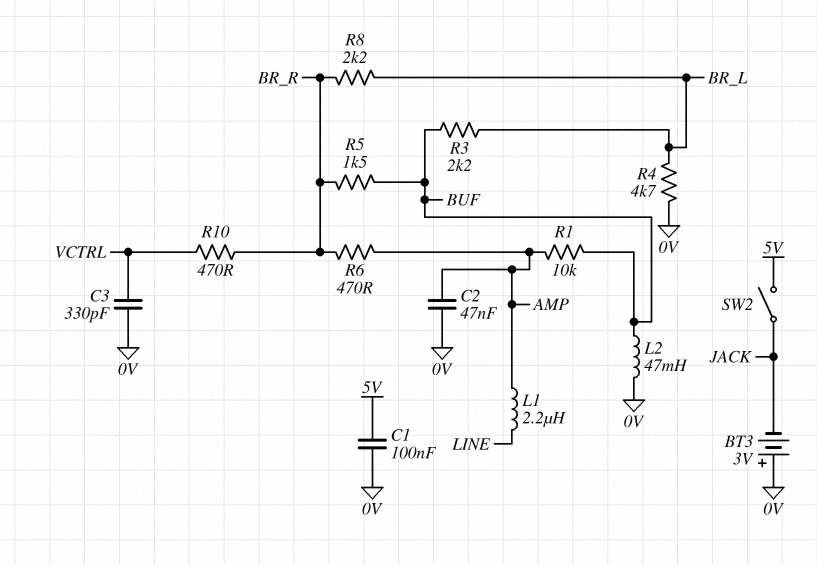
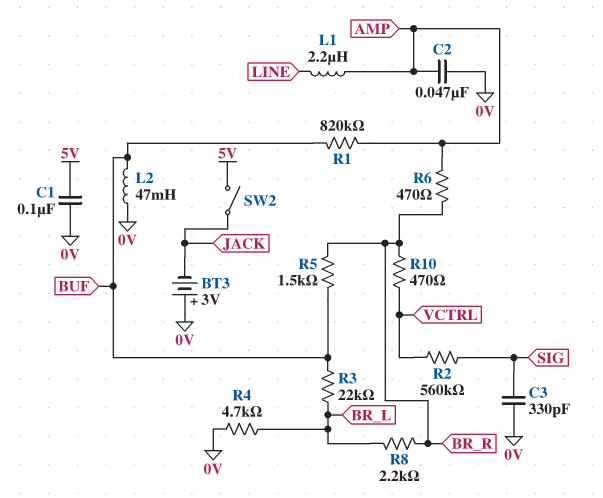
C3: 330pF (0V, VCTRL) -> 330pF (0V, SIG)
R1: 10k (AMP, BUF) -> 820k (AMP, BUF)
R2: none -> 560k (SIG, VCTRL)
R3: 2.2k (BR_L, BUF) -> 22k (BR_L, BUF)

